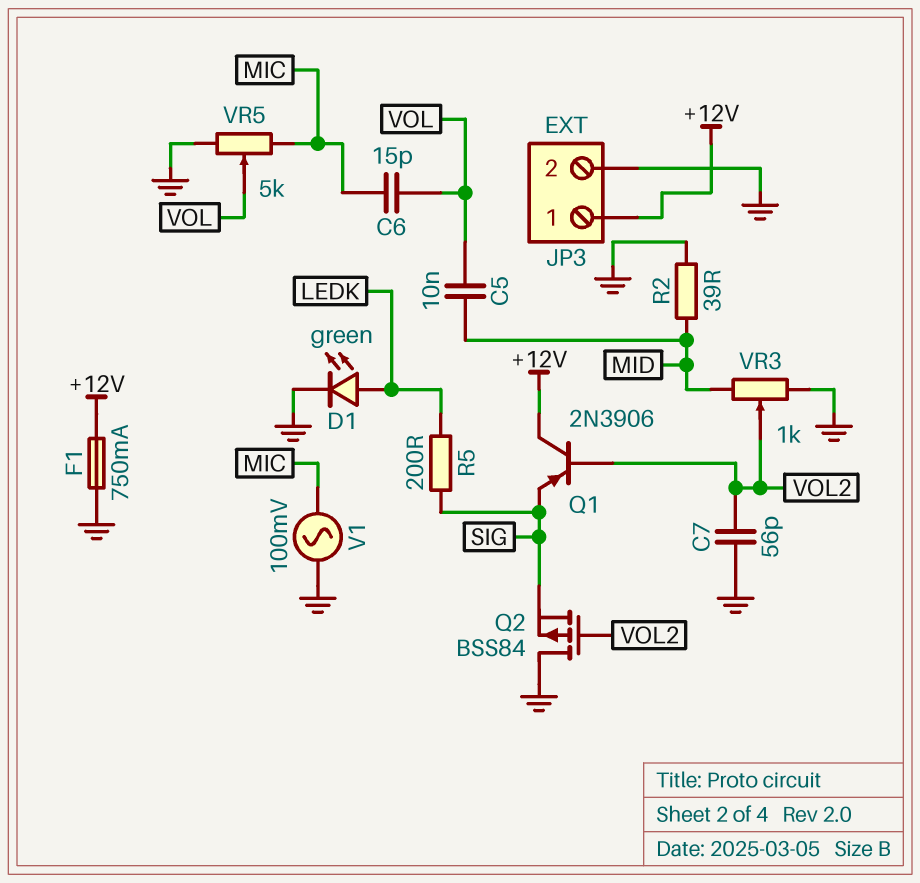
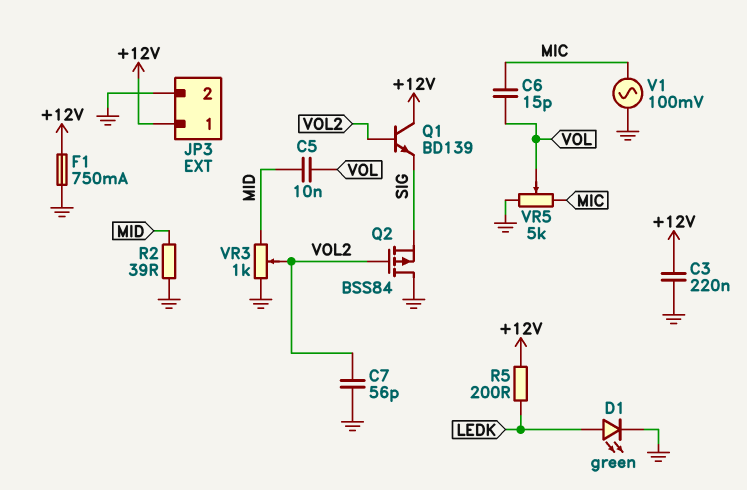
C3: none -> 220nF (+12V, GND)
Q1: PNP 2N3906 (B VOL2, C +12V, E SIG) -> NPN BD139 (B VOL2, C +12V, E SIG)
R5: 200 (LEDK, SIG) -> 200 (+12V, LEDK)

